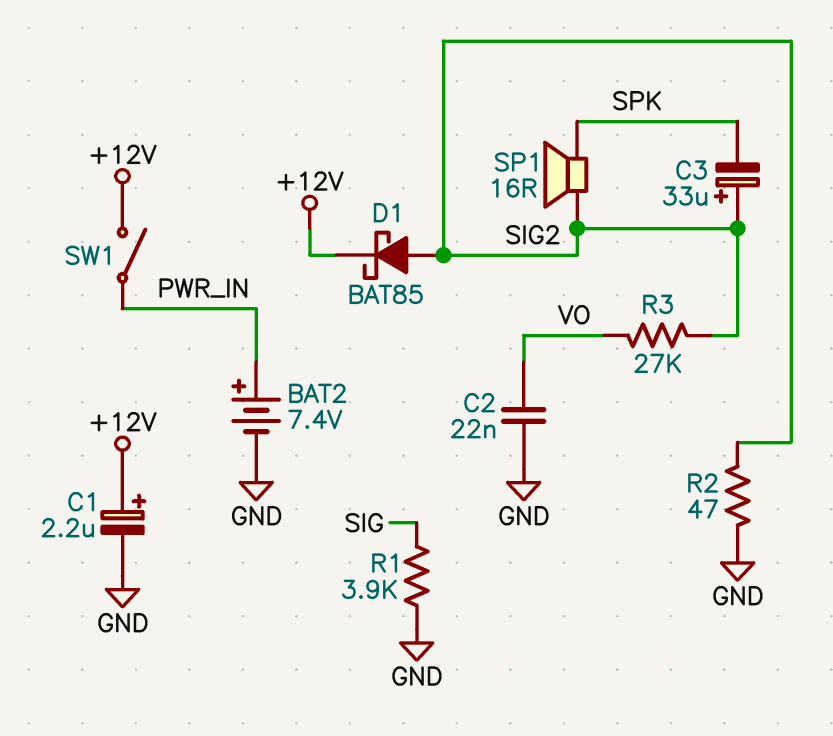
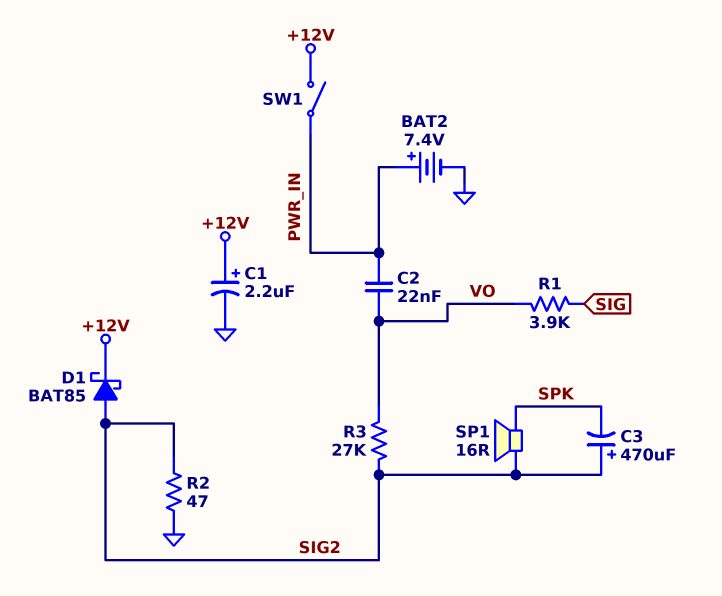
C2: 22nF (GND, VO) -> 22nF (PWR_IN, VO)
C3: 33uF (plus SIG2, minus SPK) -> 470uF (plus SIG2, minus SPK)
R1: 3.9k (GND, SIG) -> 3.9k (SIG, VO)

